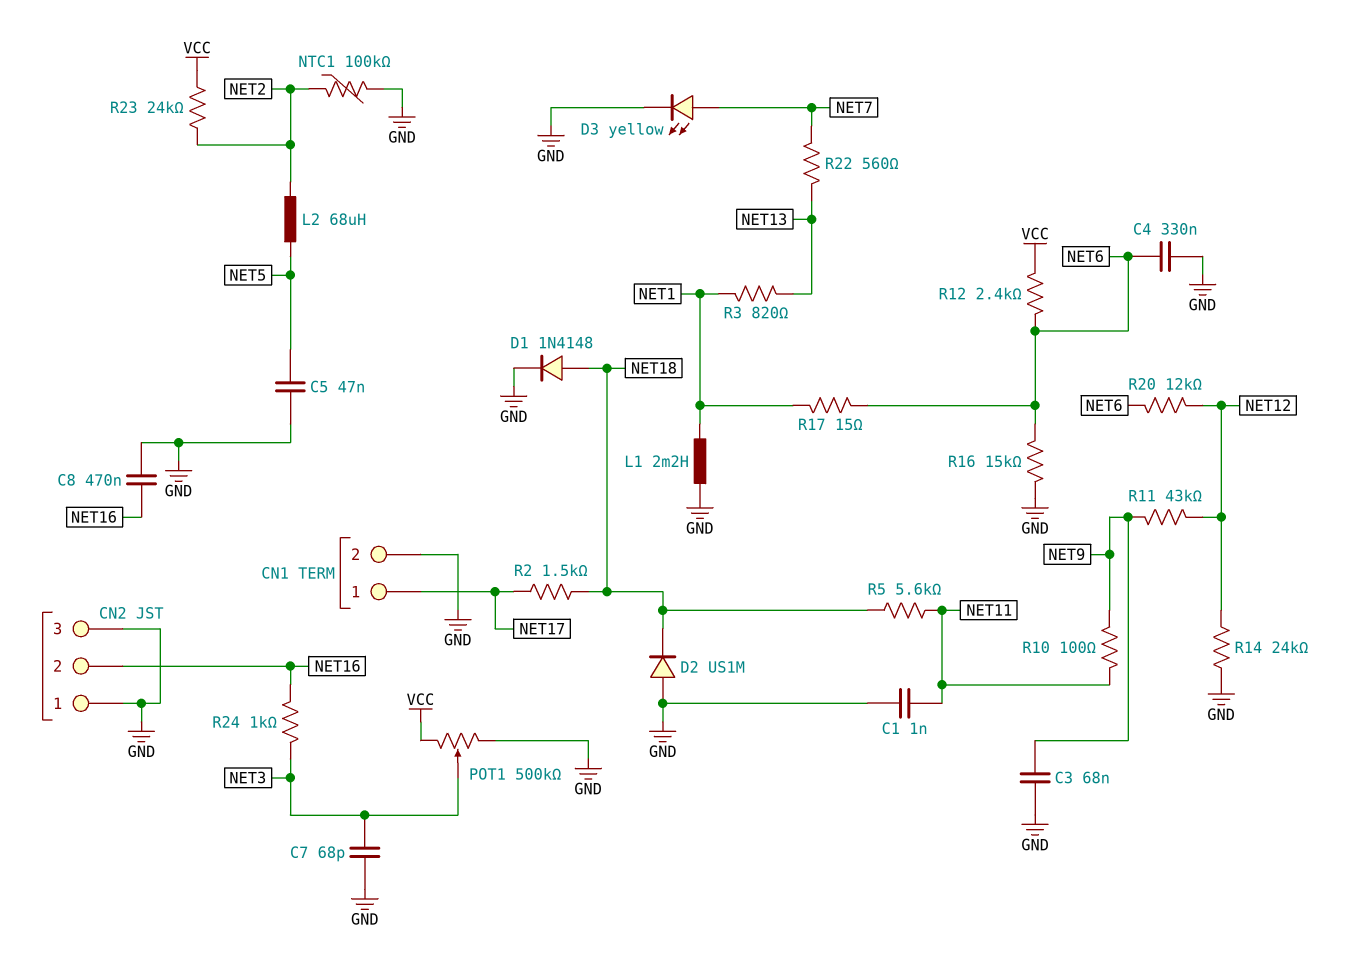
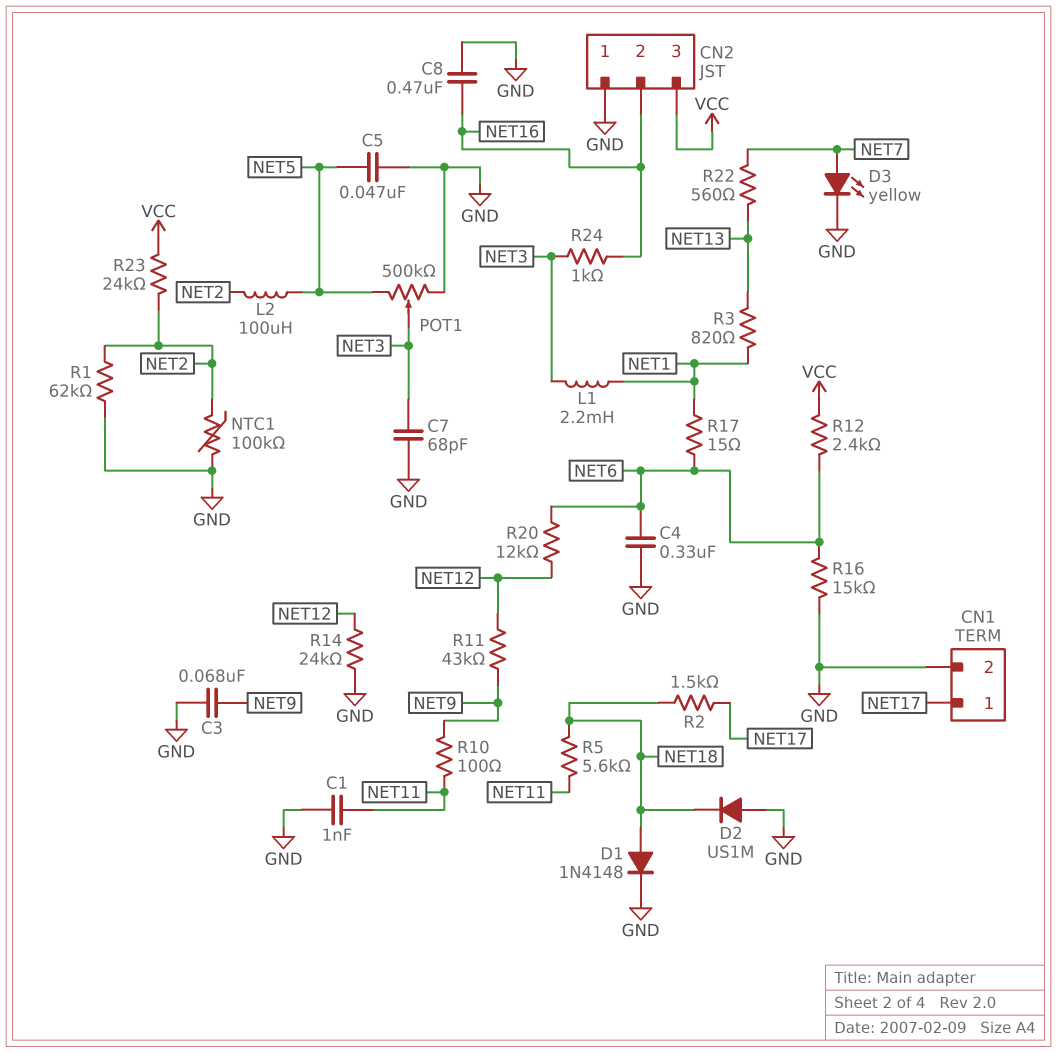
CN2 pin 3: GND -> VCC
L1: 2.2mH (GND, NET1) -> 2.2mH (NET1, NET3)
L2: 68uH (NET2, NET5) -> 100uH (NET2, NET5)
POT1: 500k (GND, VCC, wiper NET3) -> 500k (GND, NET5, wiper NET3)
R1: none -> 62k (GND, NET2)

